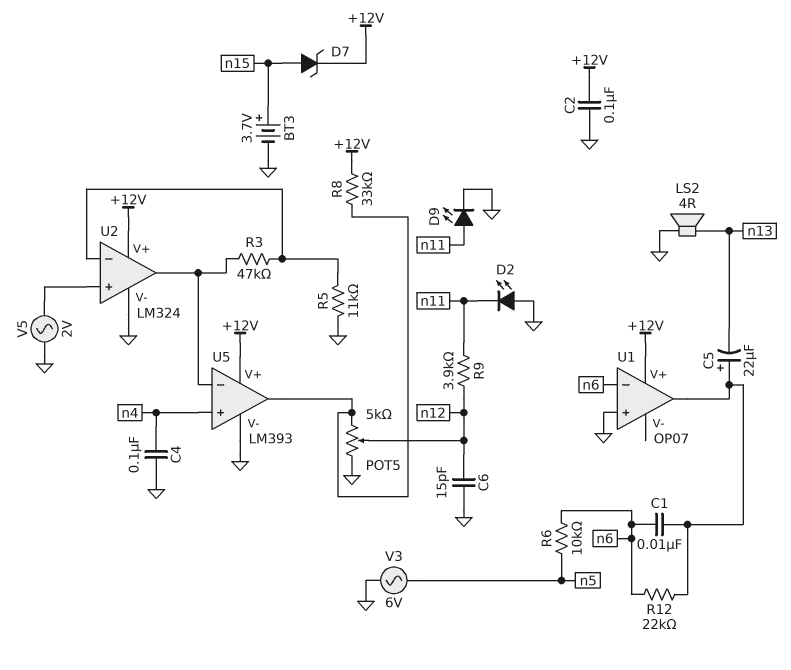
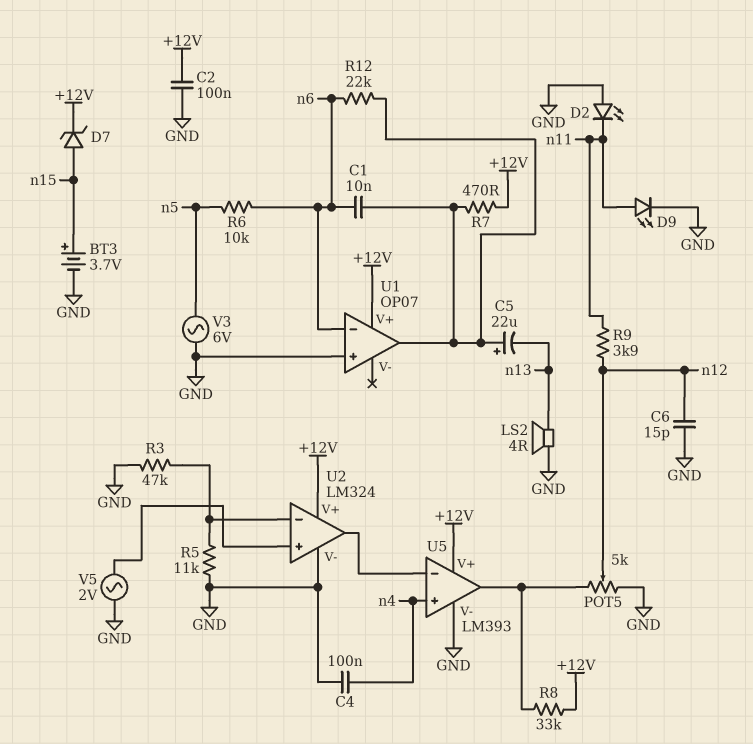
R3: 47k (U2/in-, U2/out) -> 47k (GND, U2/in-)
R7: none -> 470 (+12V, U1/out)

